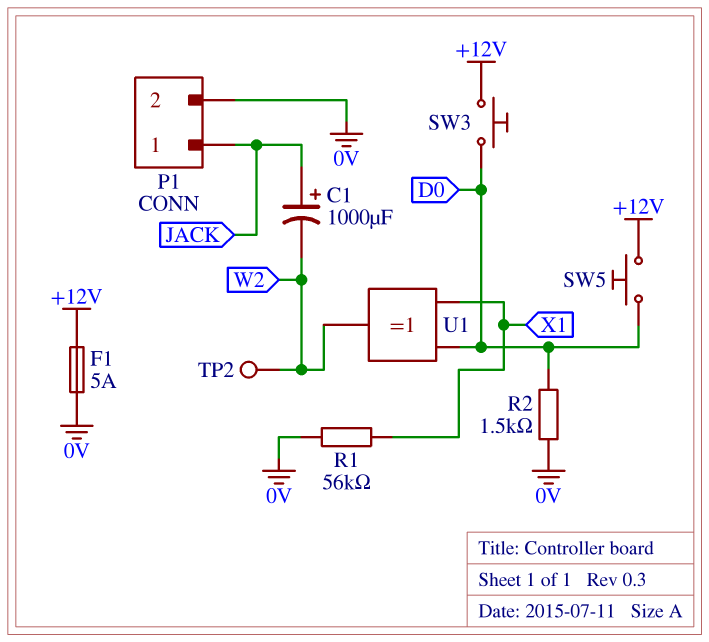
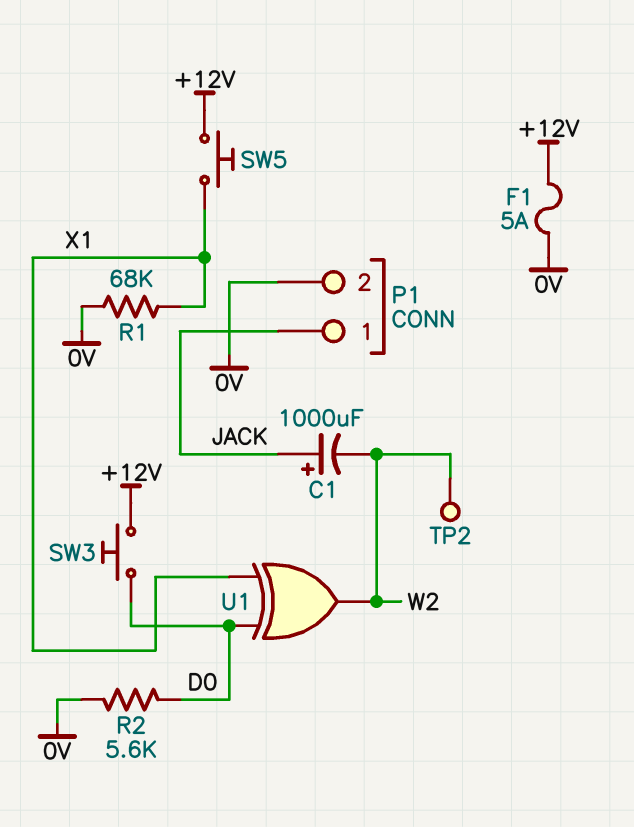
R1: 56k (0V, X1) -> 68k (0V, X1)
R2: 1.5k (0V, D0) -> 5.6k (0V, D0)
SW5: button (+12V, D0) -> button (+12V, X1)

